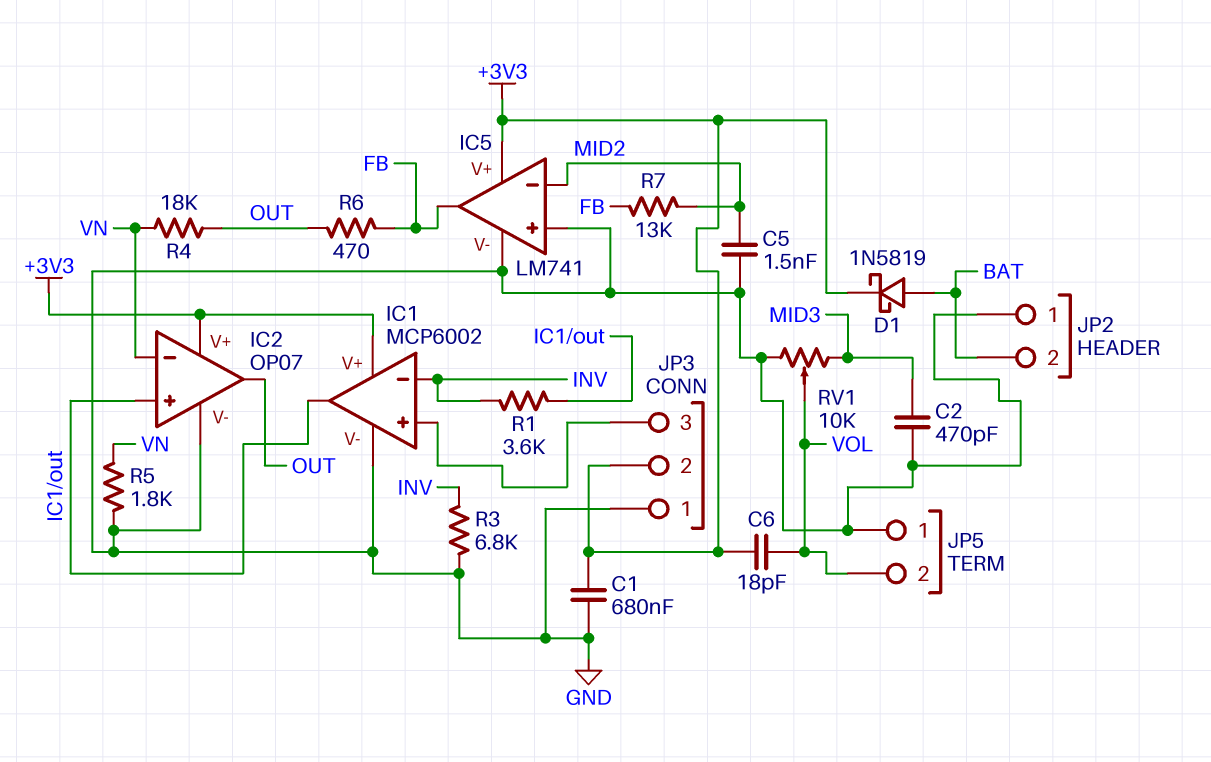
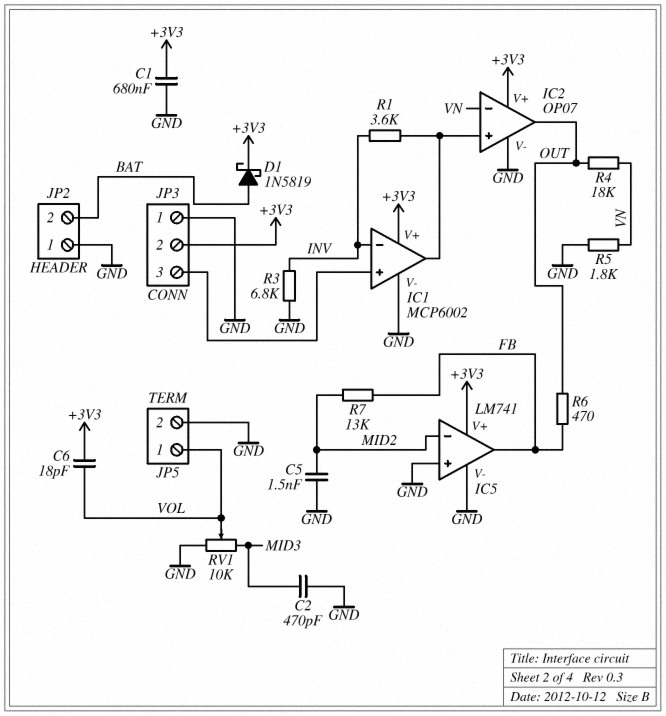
JP5 pin 1: GND -> VOL
JP5 pin 2: VOL -> GND

